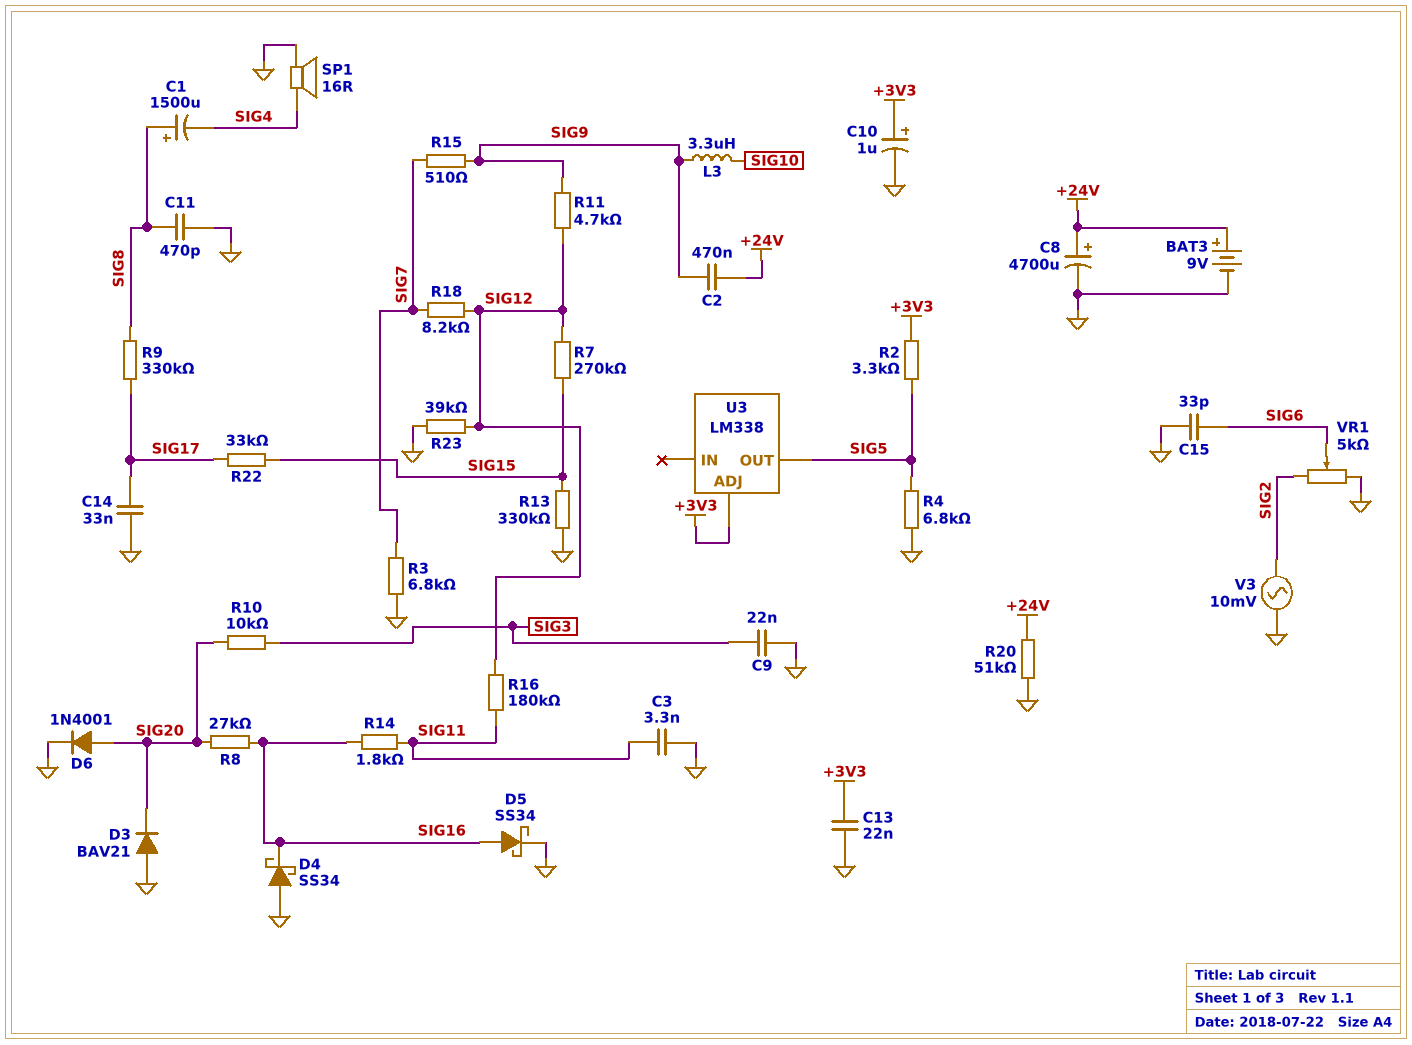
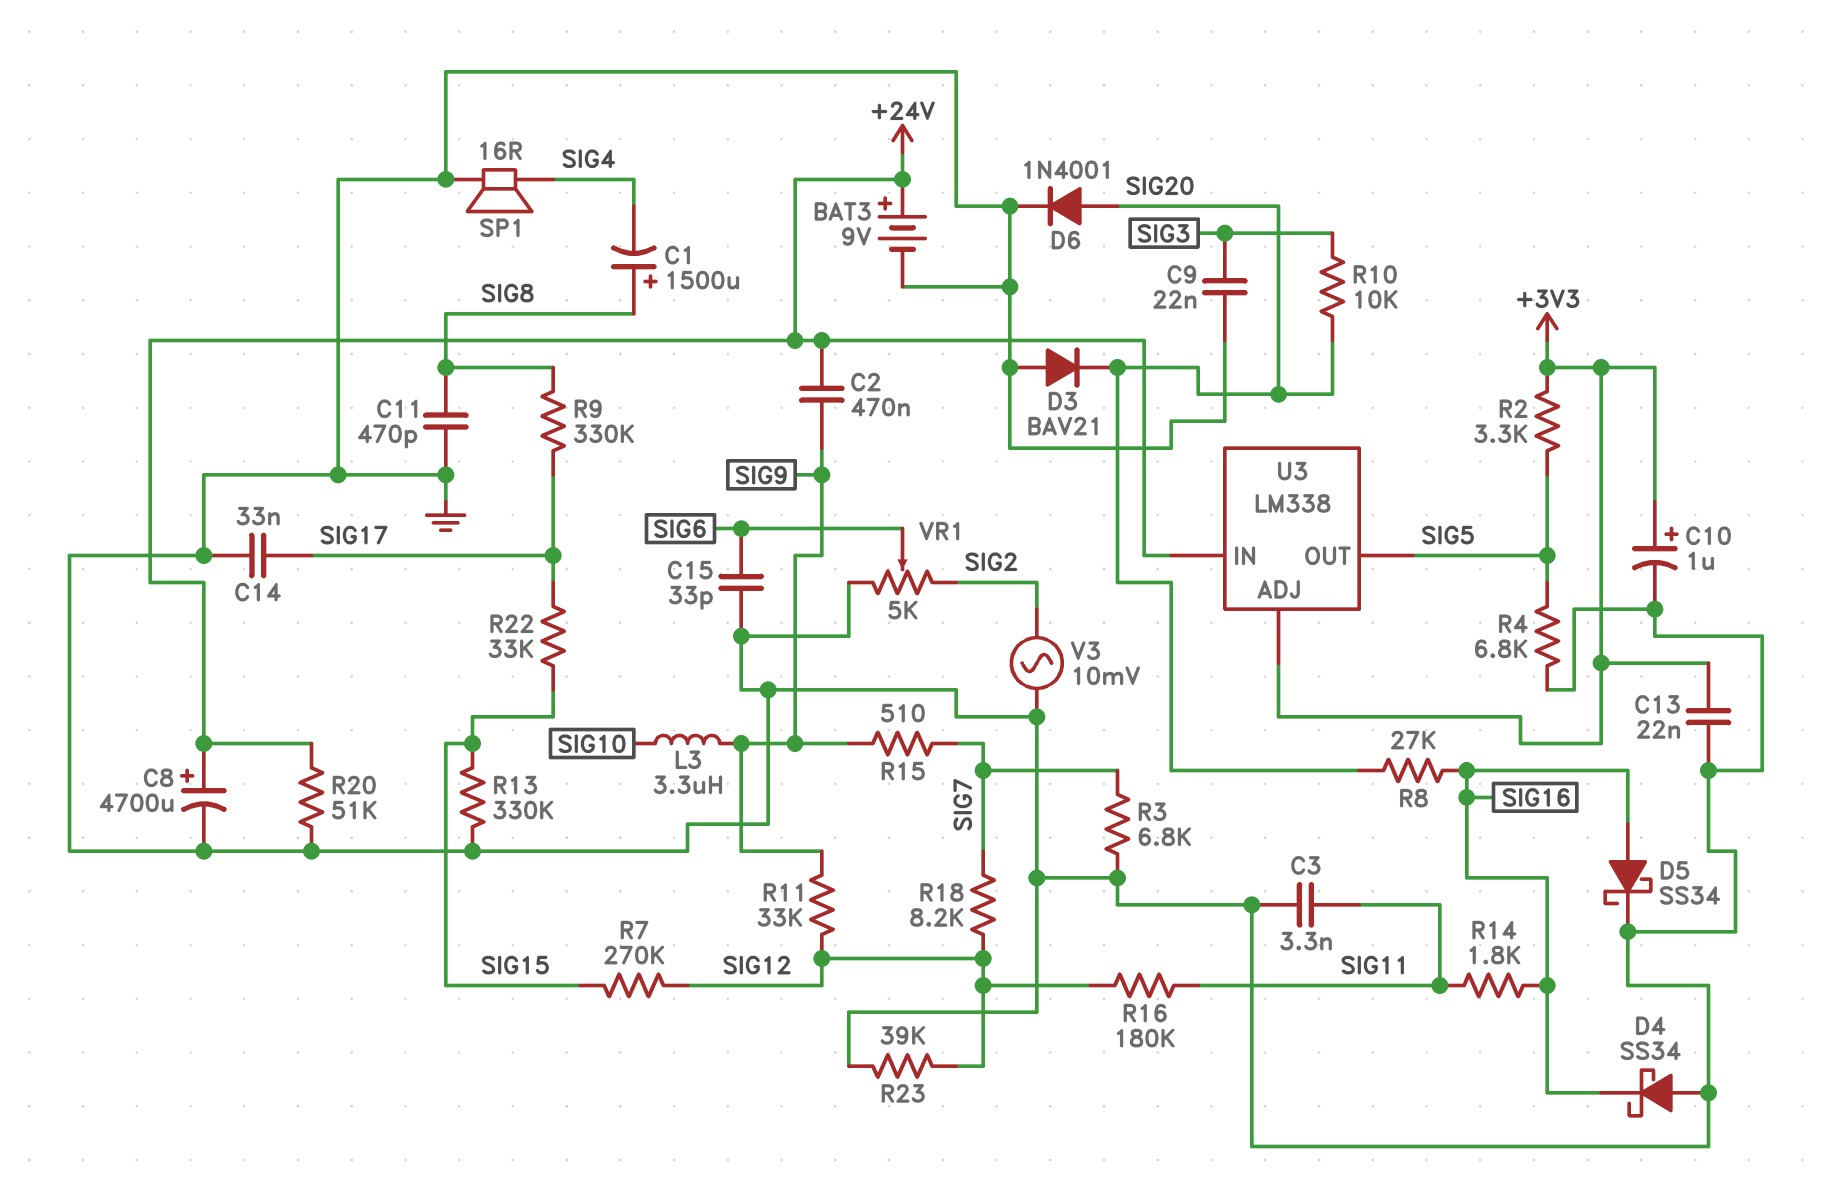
R11: 4.7k (SIG9, SIG12) -> 33k (SIG9, SIG12)
U3 pin IN: none -> +24V

